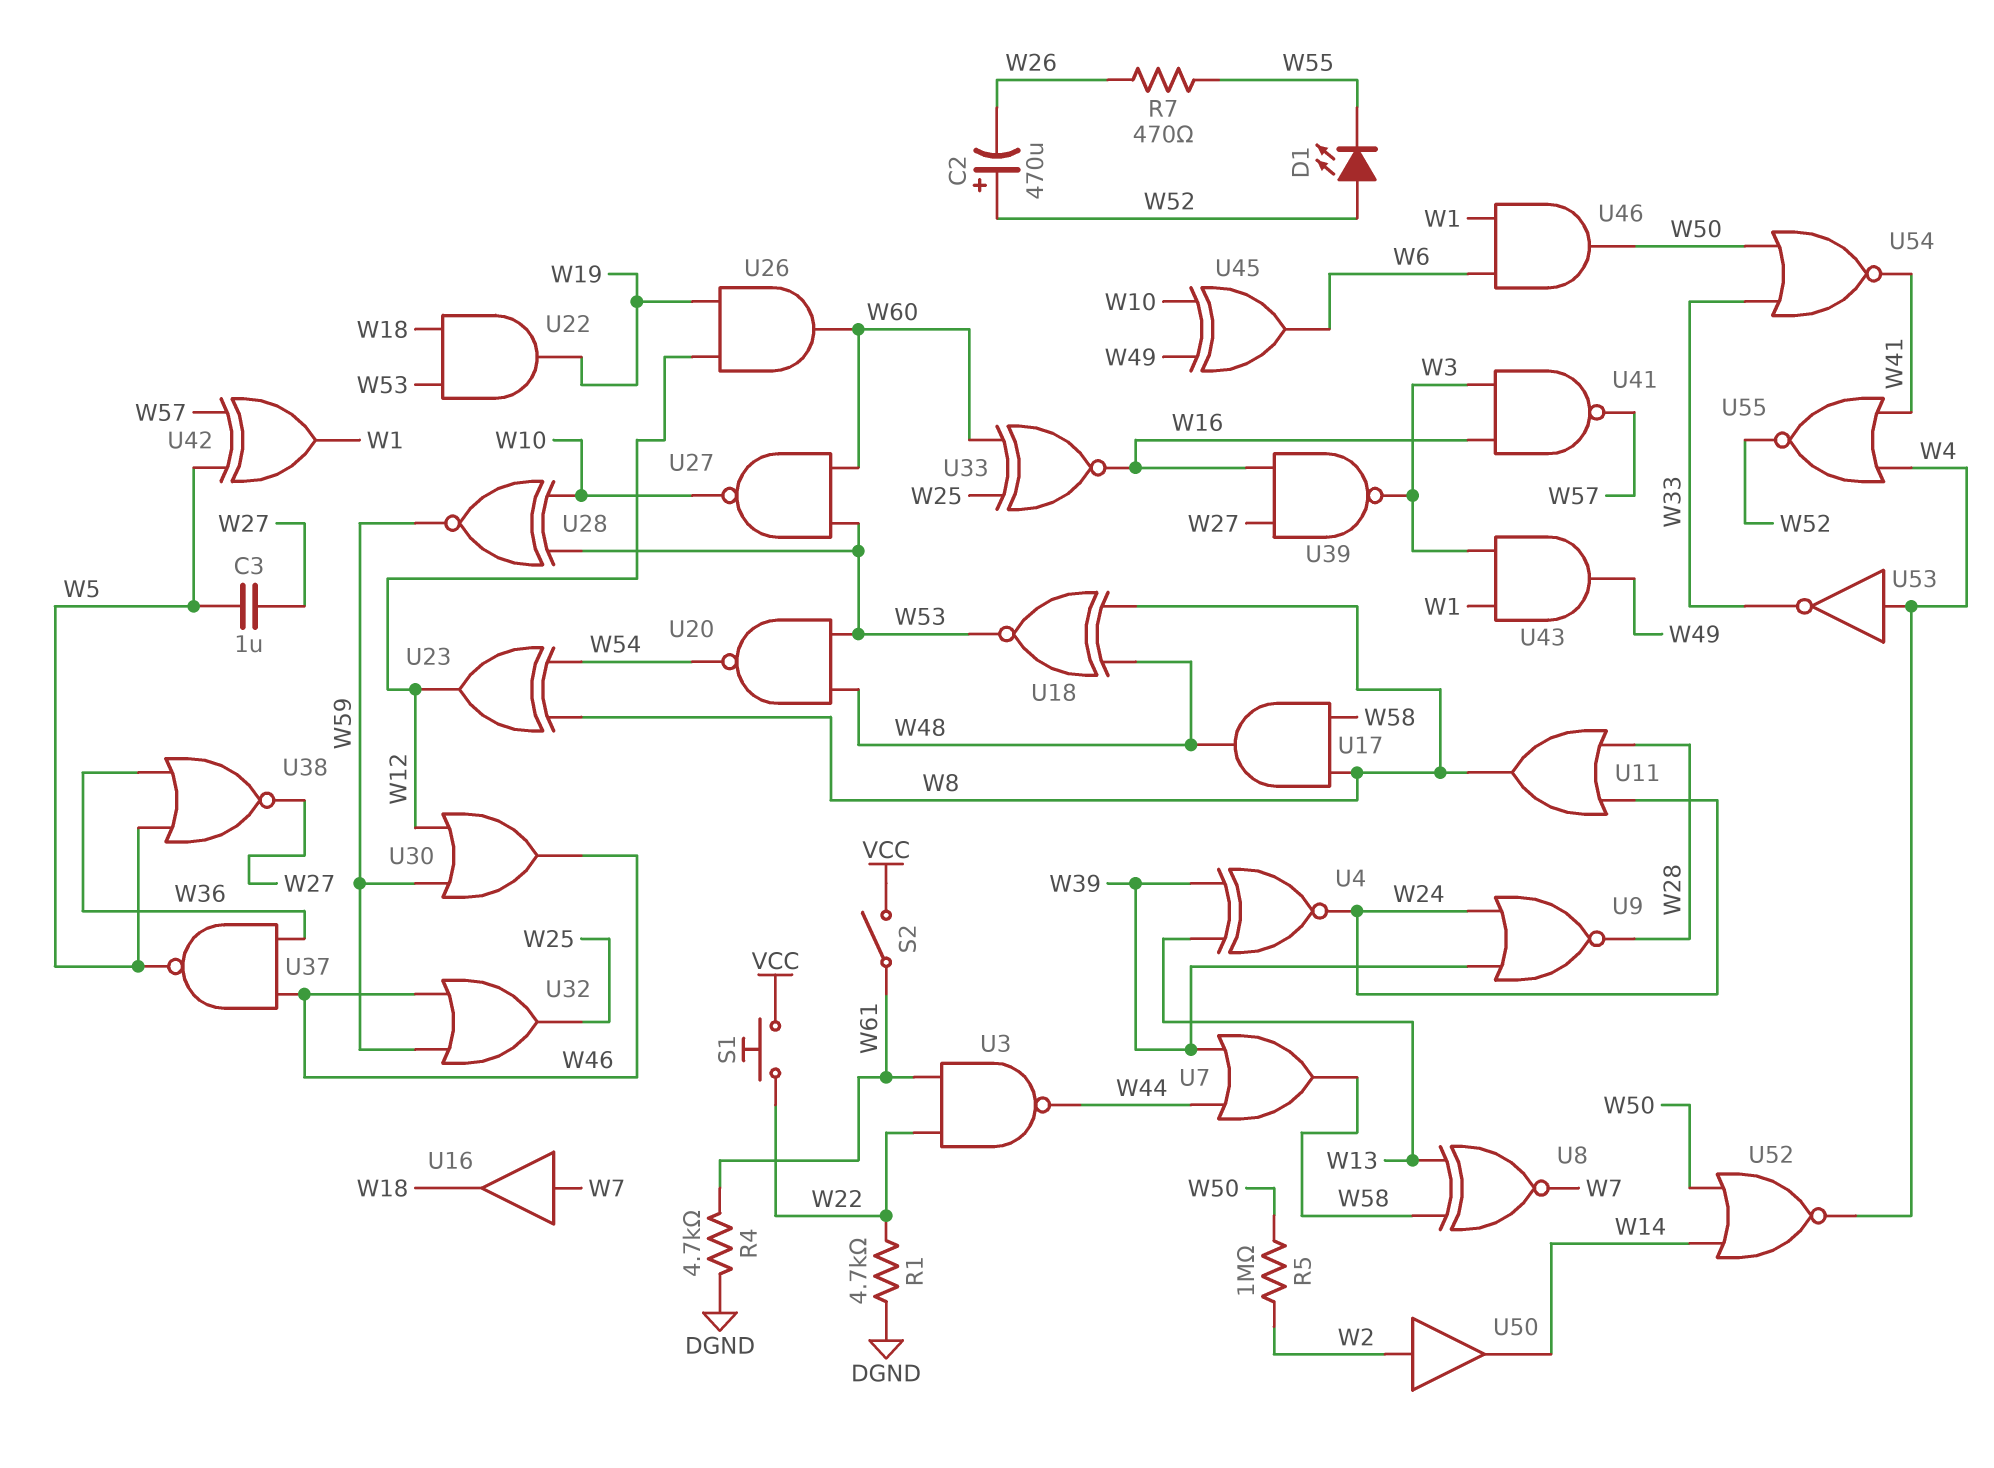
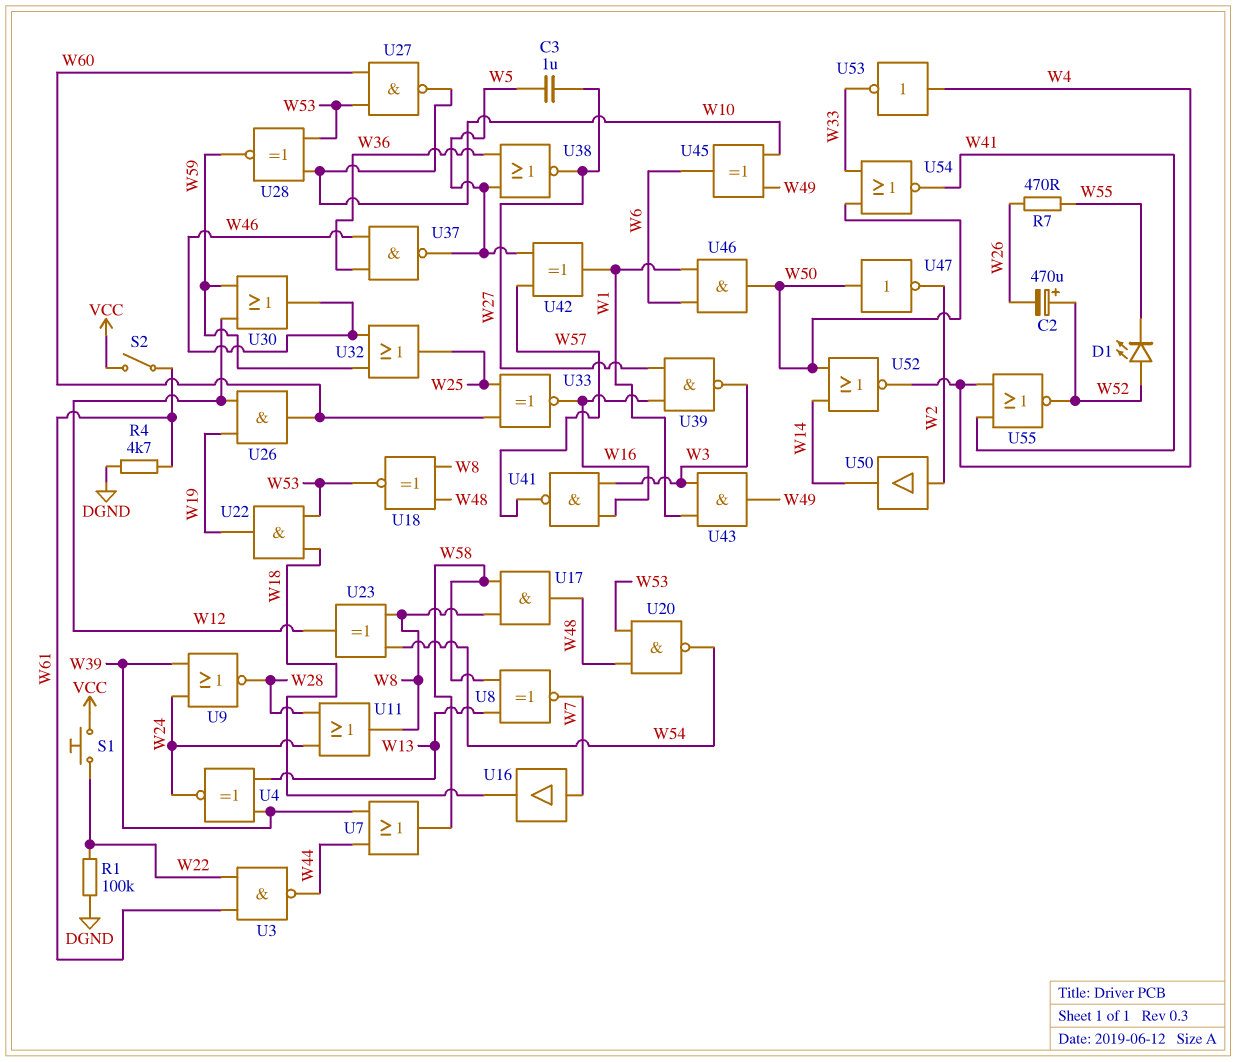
R1: 4.7k (DGND, W22) -> 100k (DGND, W22)
R5: 1M (W2, W50) -> none
U47: none -> NOT (in W50, out W2)

